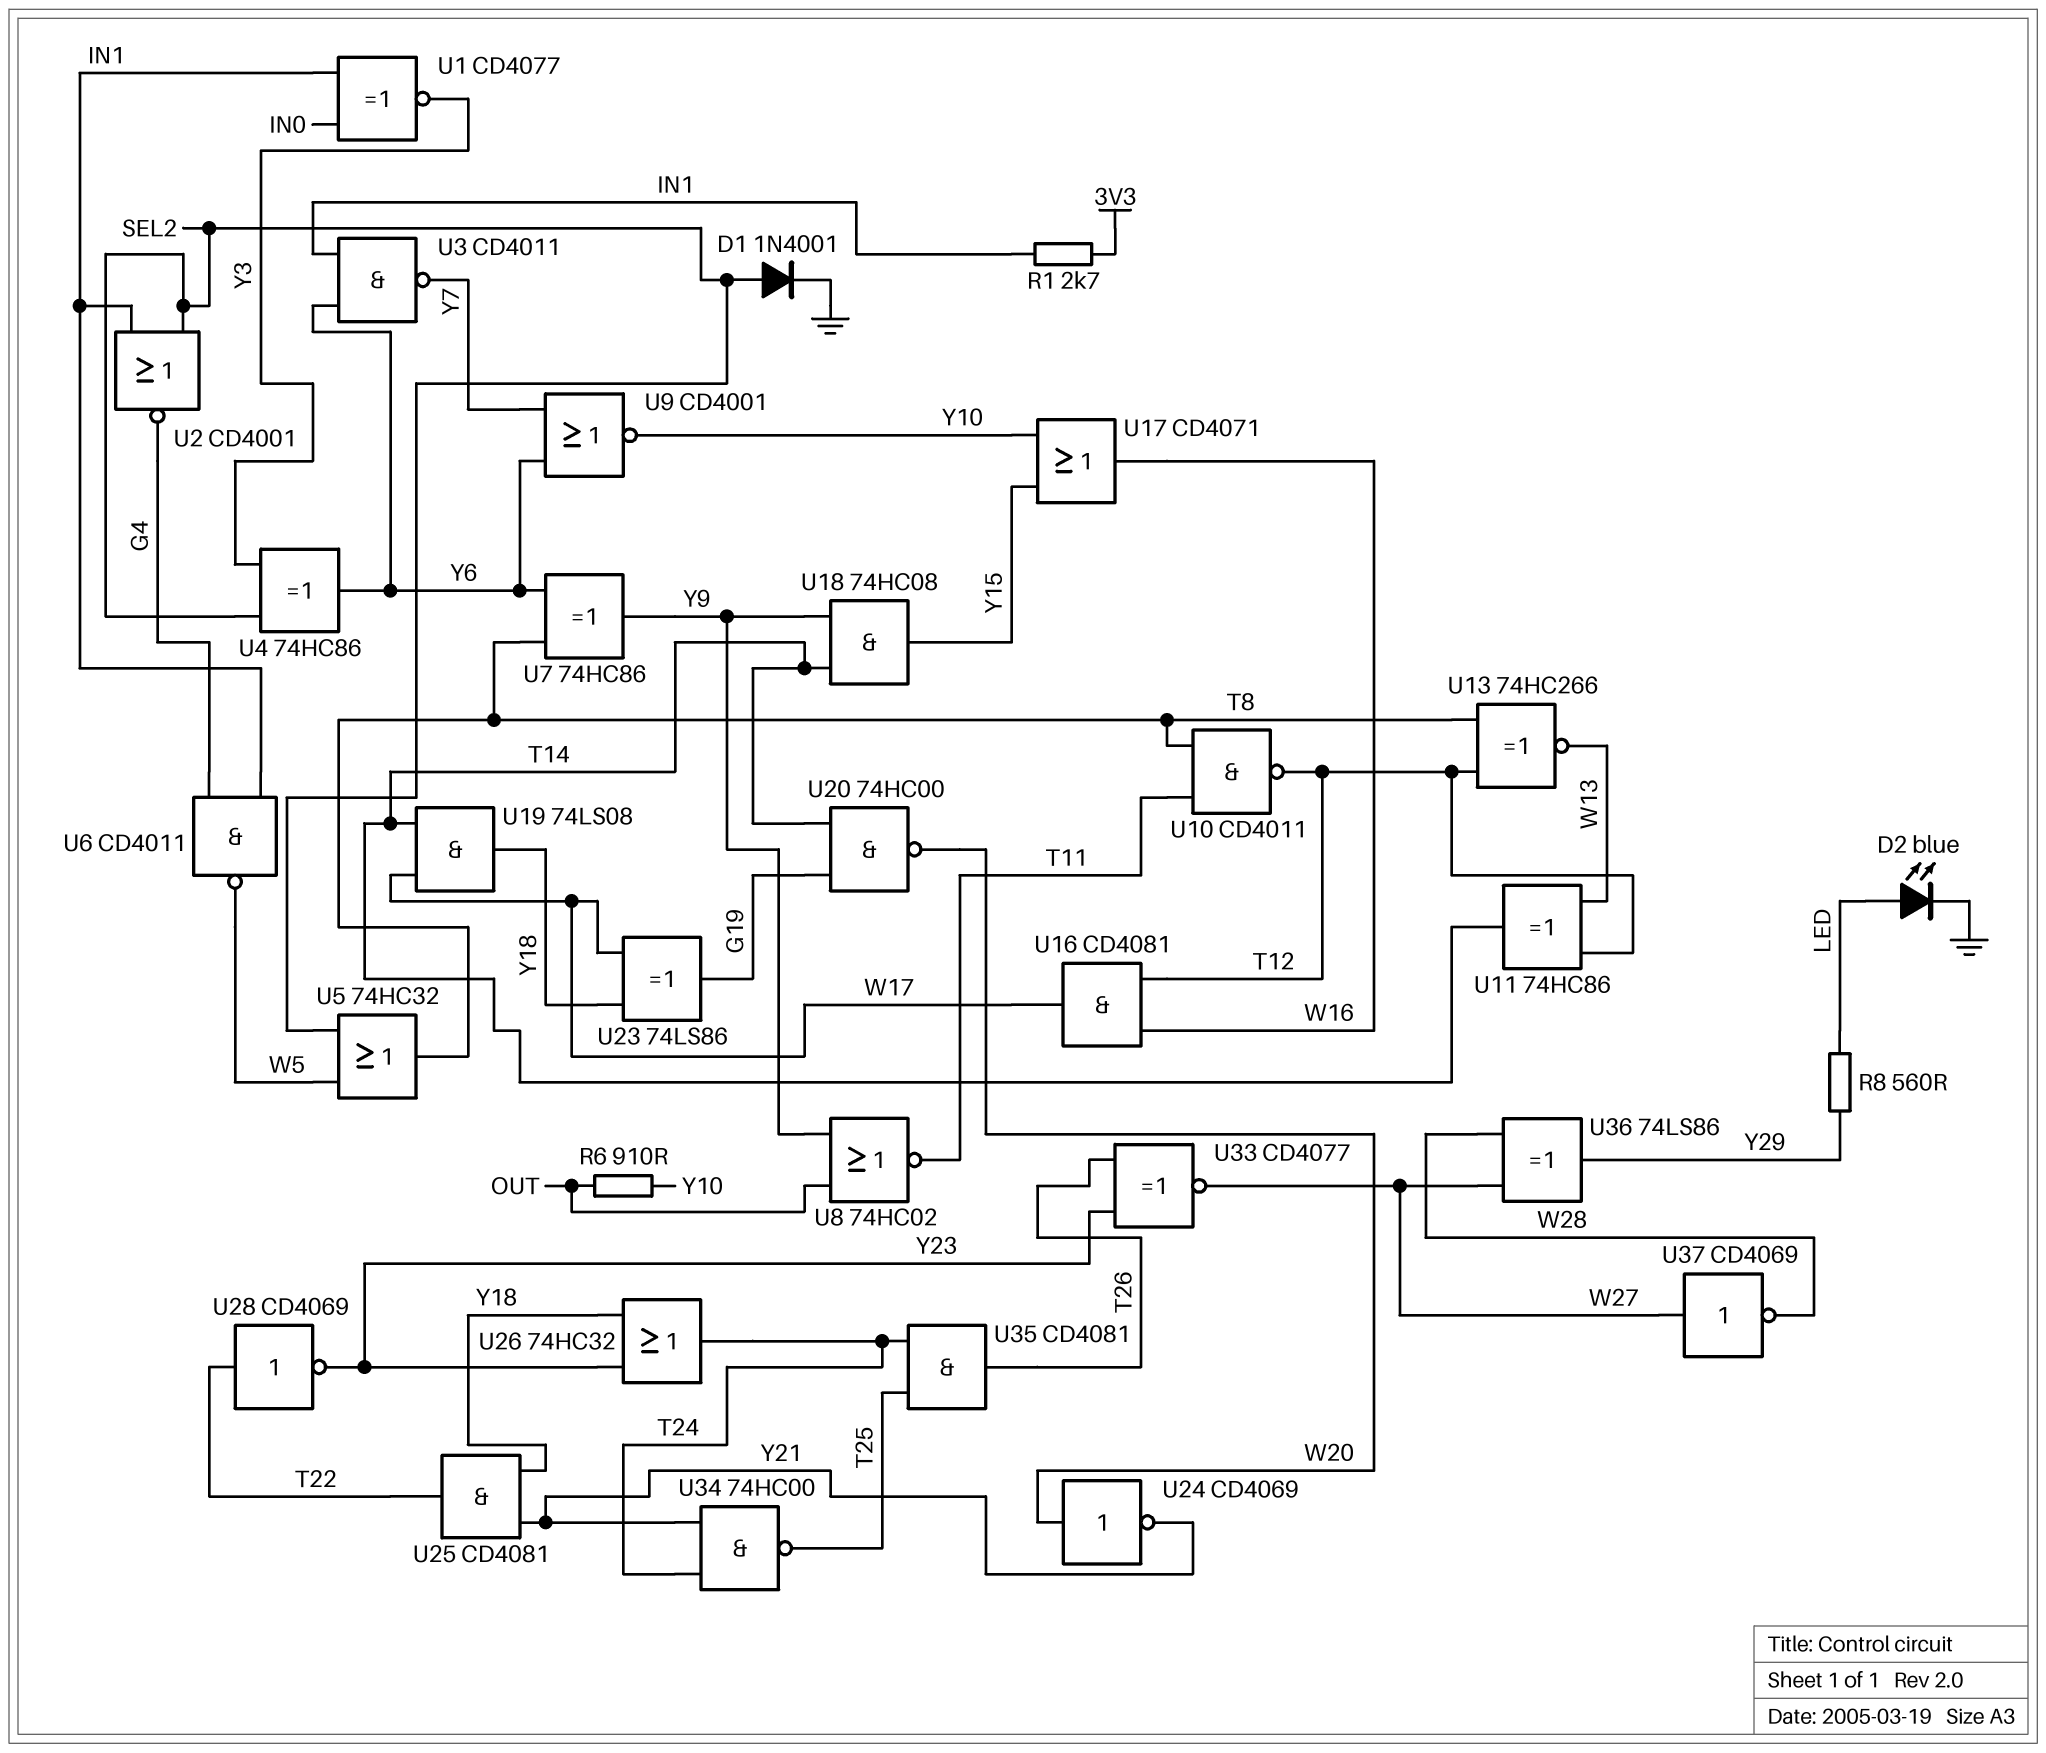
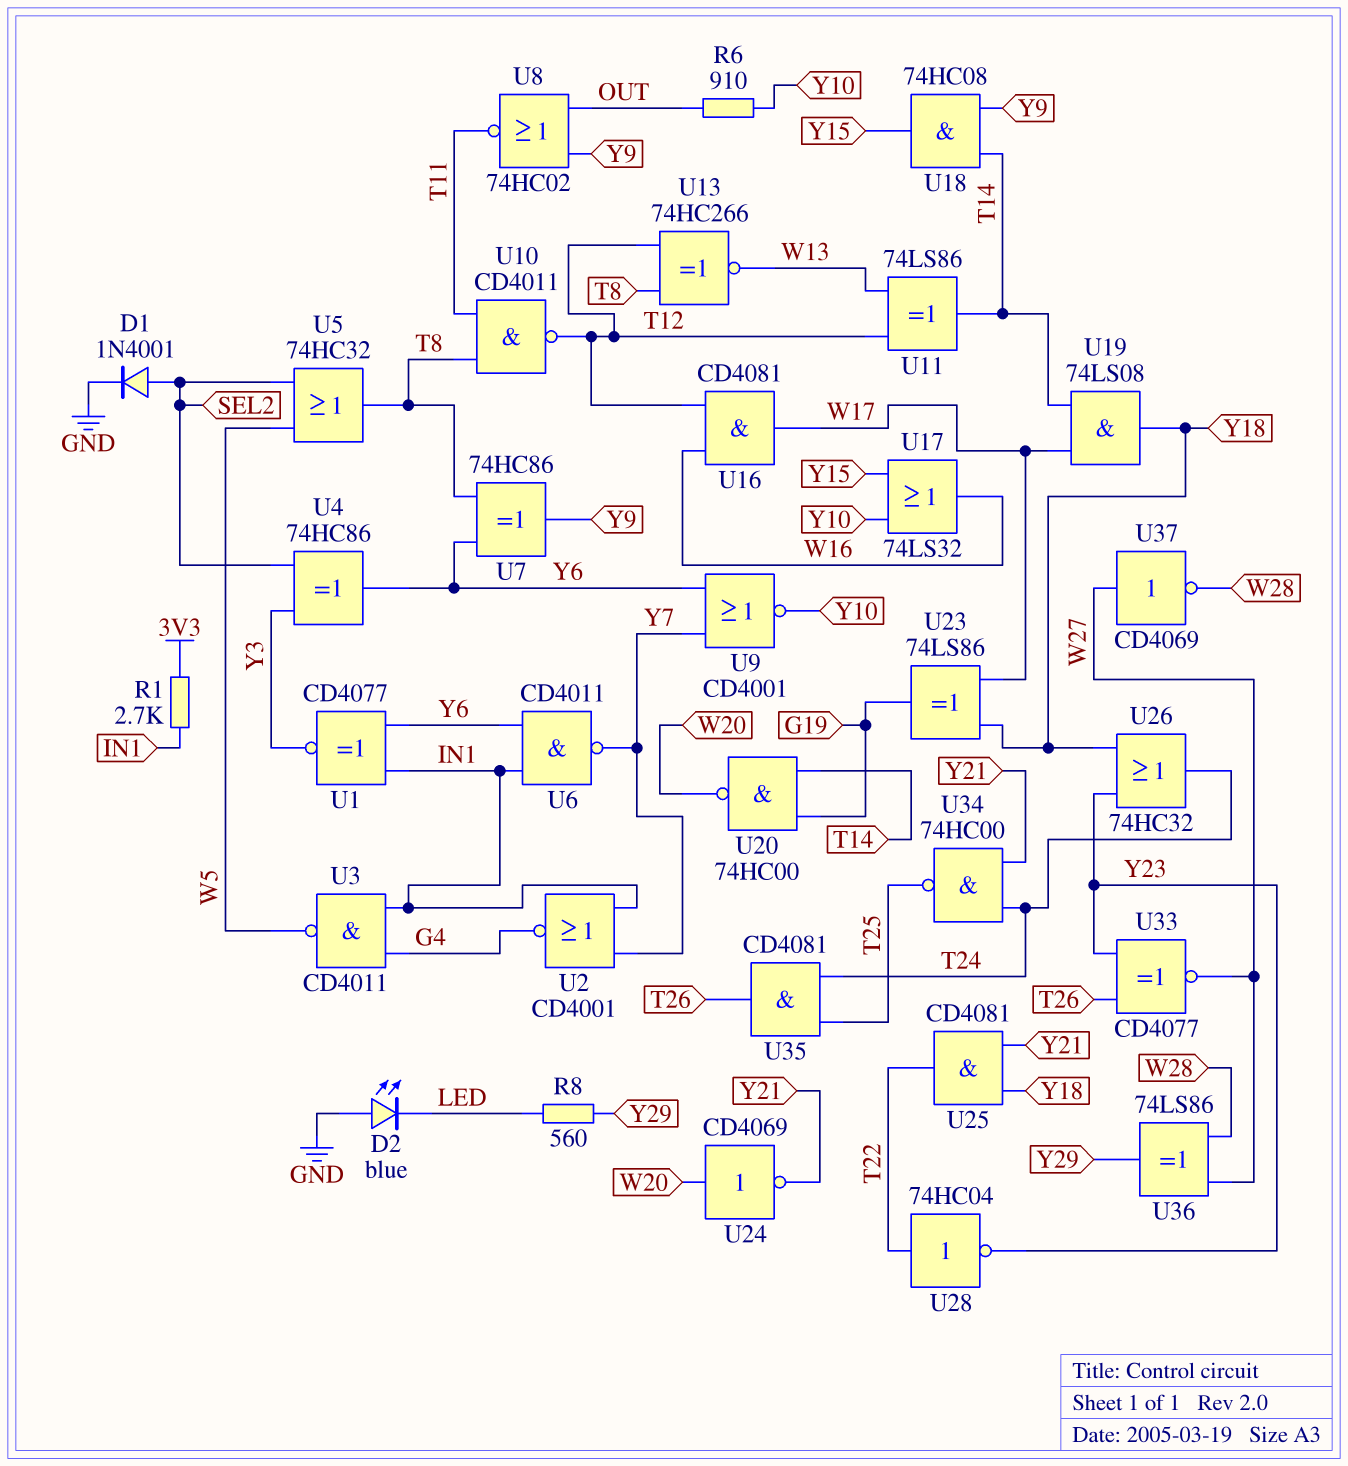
D2: LED blue (A LED, K GND) -> LED blue (A GND, K LED)
U1: XNOR CD4077 (in IN0, in IN1, out Y3) -> XNOR CD4077 (in IN1, in Y6, out Y3)
U2: NOR CD4001 (in IN1, in SEL2, out G4) -> NOR CD4001 (in IN1, in Y7, out G4)
U3: NAND CD4011 (in IN1, in Y6, out Y7) -> NAND CD4011 (in G4, in IN1, out W5)
U6: NAND CD4011 (in G4, in IN1, out W5) -> NAND CD4011 (in IN1, in Y6, out Y7)
U11: XOR 74HC86 (in T12, in W13, out T14) -> XOR 74LS86 (in T12, in W13, out T14)
U17: OR CD4071 (in Y10, in Y15, out W16) -> OR 74LS32 (in Y10, in Y15, out W16)
U28: NOT CD4069 (in T22, out Y23) -> NOT 74HC04 (in T22, out Y23)

